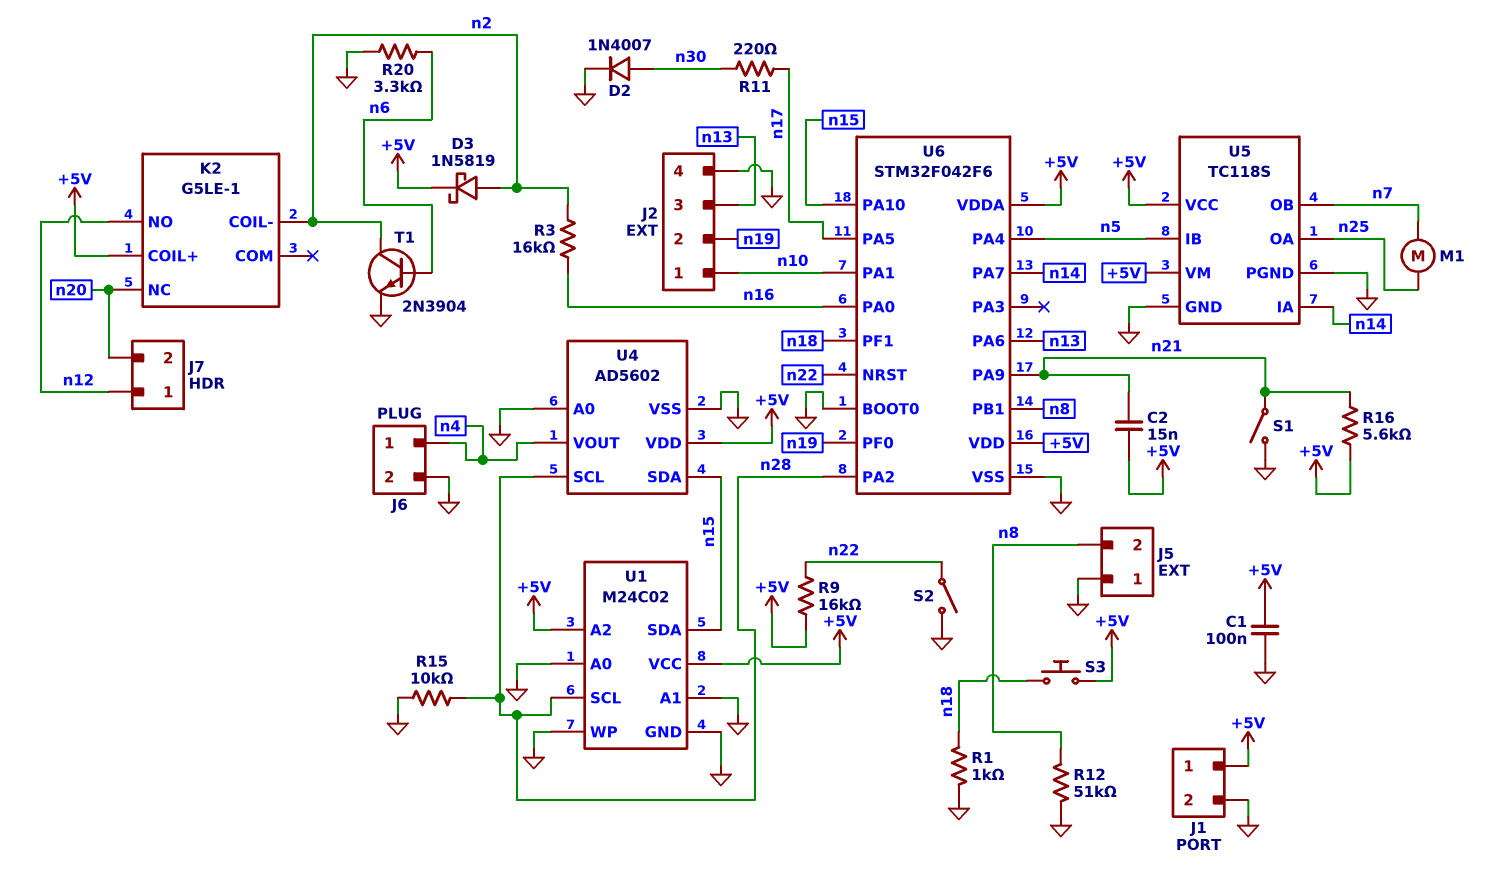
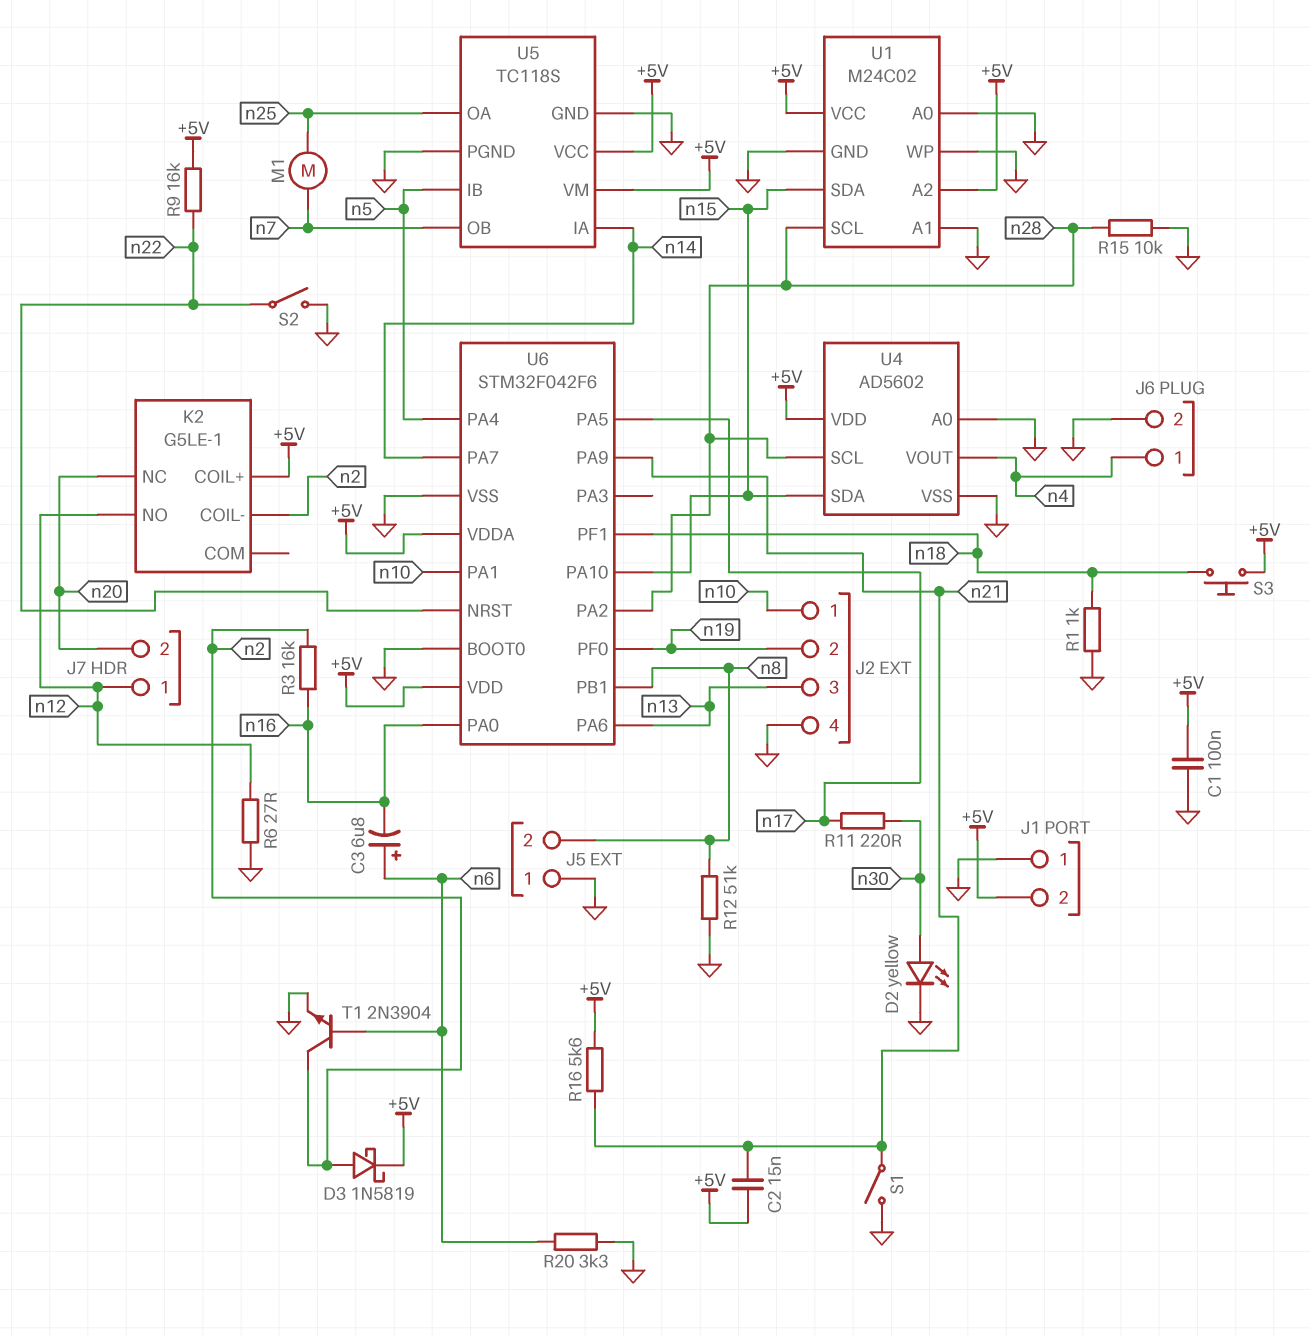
C3: none -> 6.8uF (plus n6, minus n16)
D2: diode 1N4007 (A n30, K GND) -> LED yellow (A n30, K GND)
J1 pin 1: +5V -> GND
J1 pin 2: GND -> +5V
R6: none -> 27 (GND, n12)

